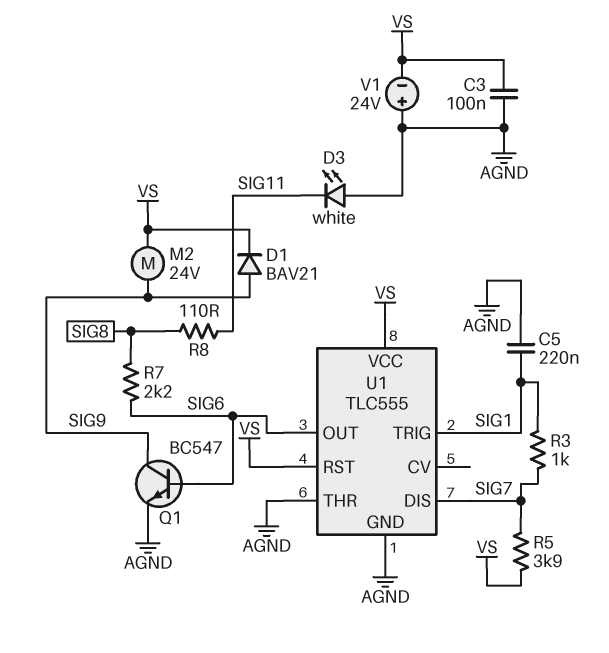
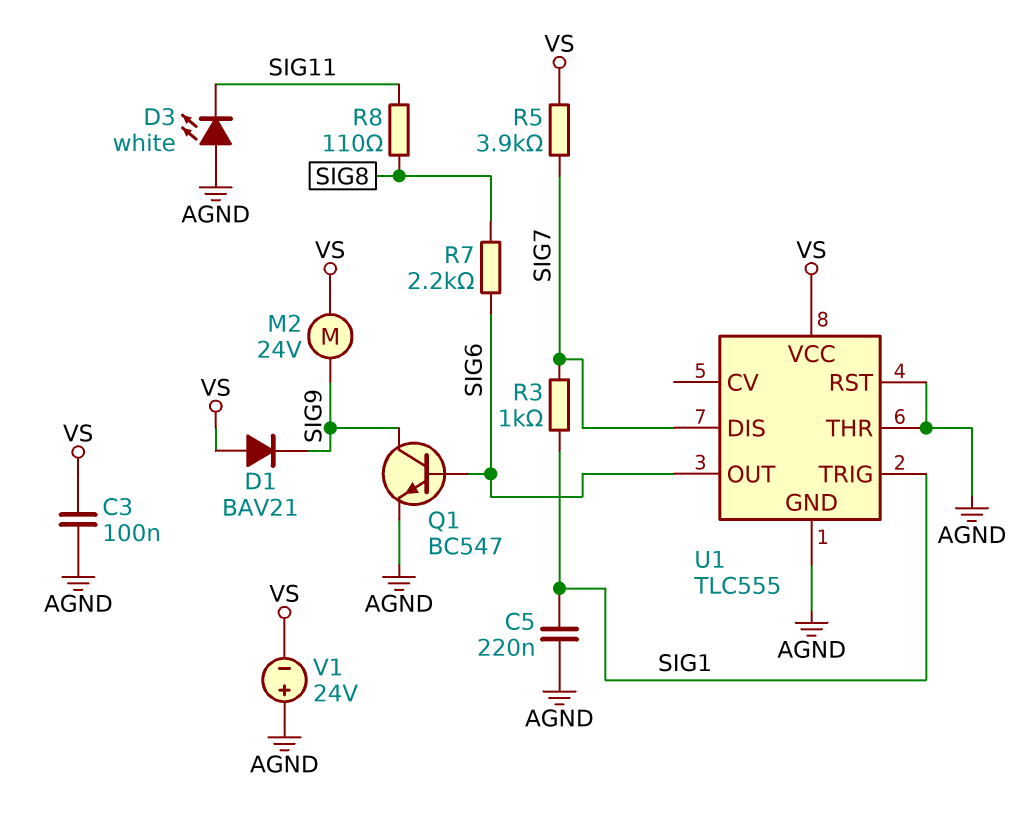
D1: diode BAV21 (A SIG9, K VS) -> diode BAV21 (A VS, K SIG9)
U1 pin RST: VS -> AGND

